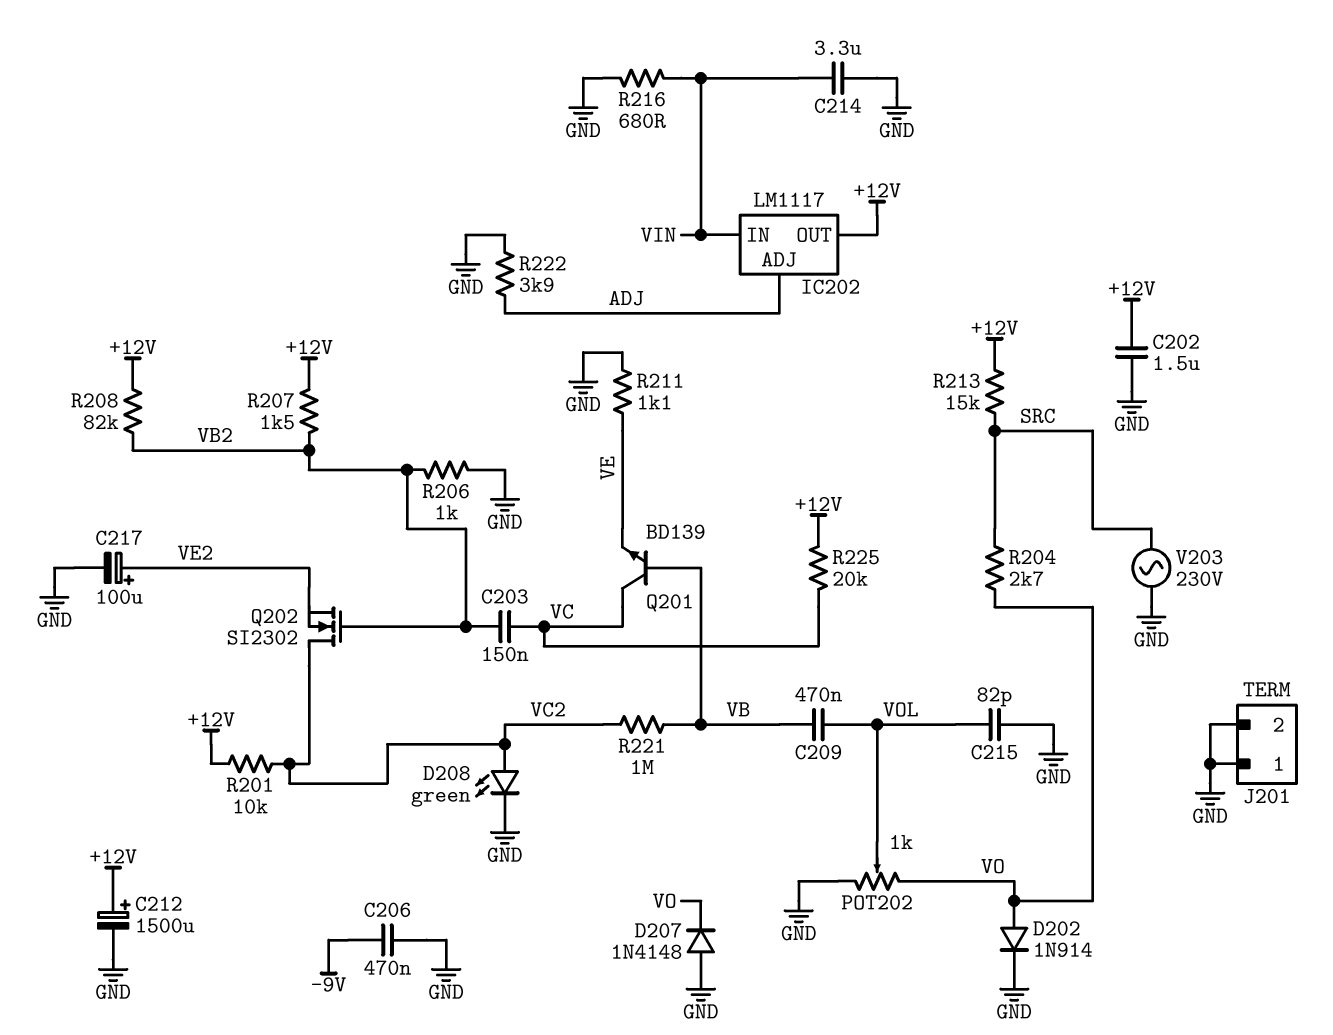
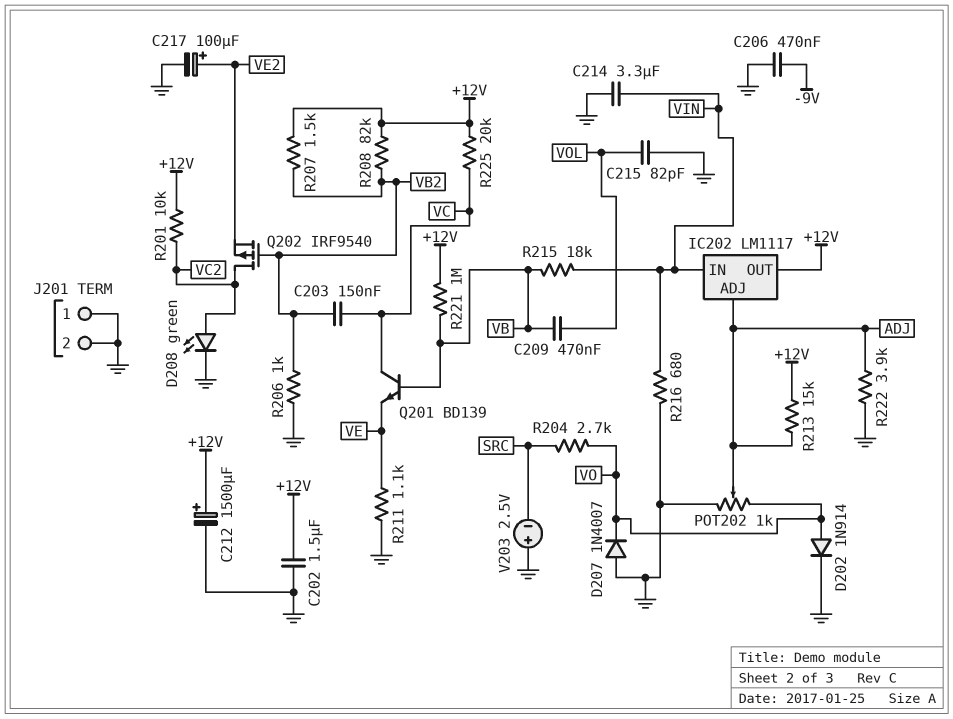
D207: diode 1N4148 (A GND, K VO) -> diode 1N4007 (A GND, K VO)
POT202: 1k (GND, VO, wiper VOL) -> 1k (GND, VO, wiper ADJ)
Q202: NMOS SI2302 (G VB2, D VC2, S VE2) -> PMOS IRF9540 (G VB2, D VC2, S VE2)
R213: 15k (+12V, SRC) -> 15k (+12V, ADJ)
R215: none -> 18k (VB, VIN)
R221: 1M (VB, VC2) -> 1M (+12V, VB)
V203: AC 230V (GND, SRC) -> 2.5V (plus GND, minus SRC)

